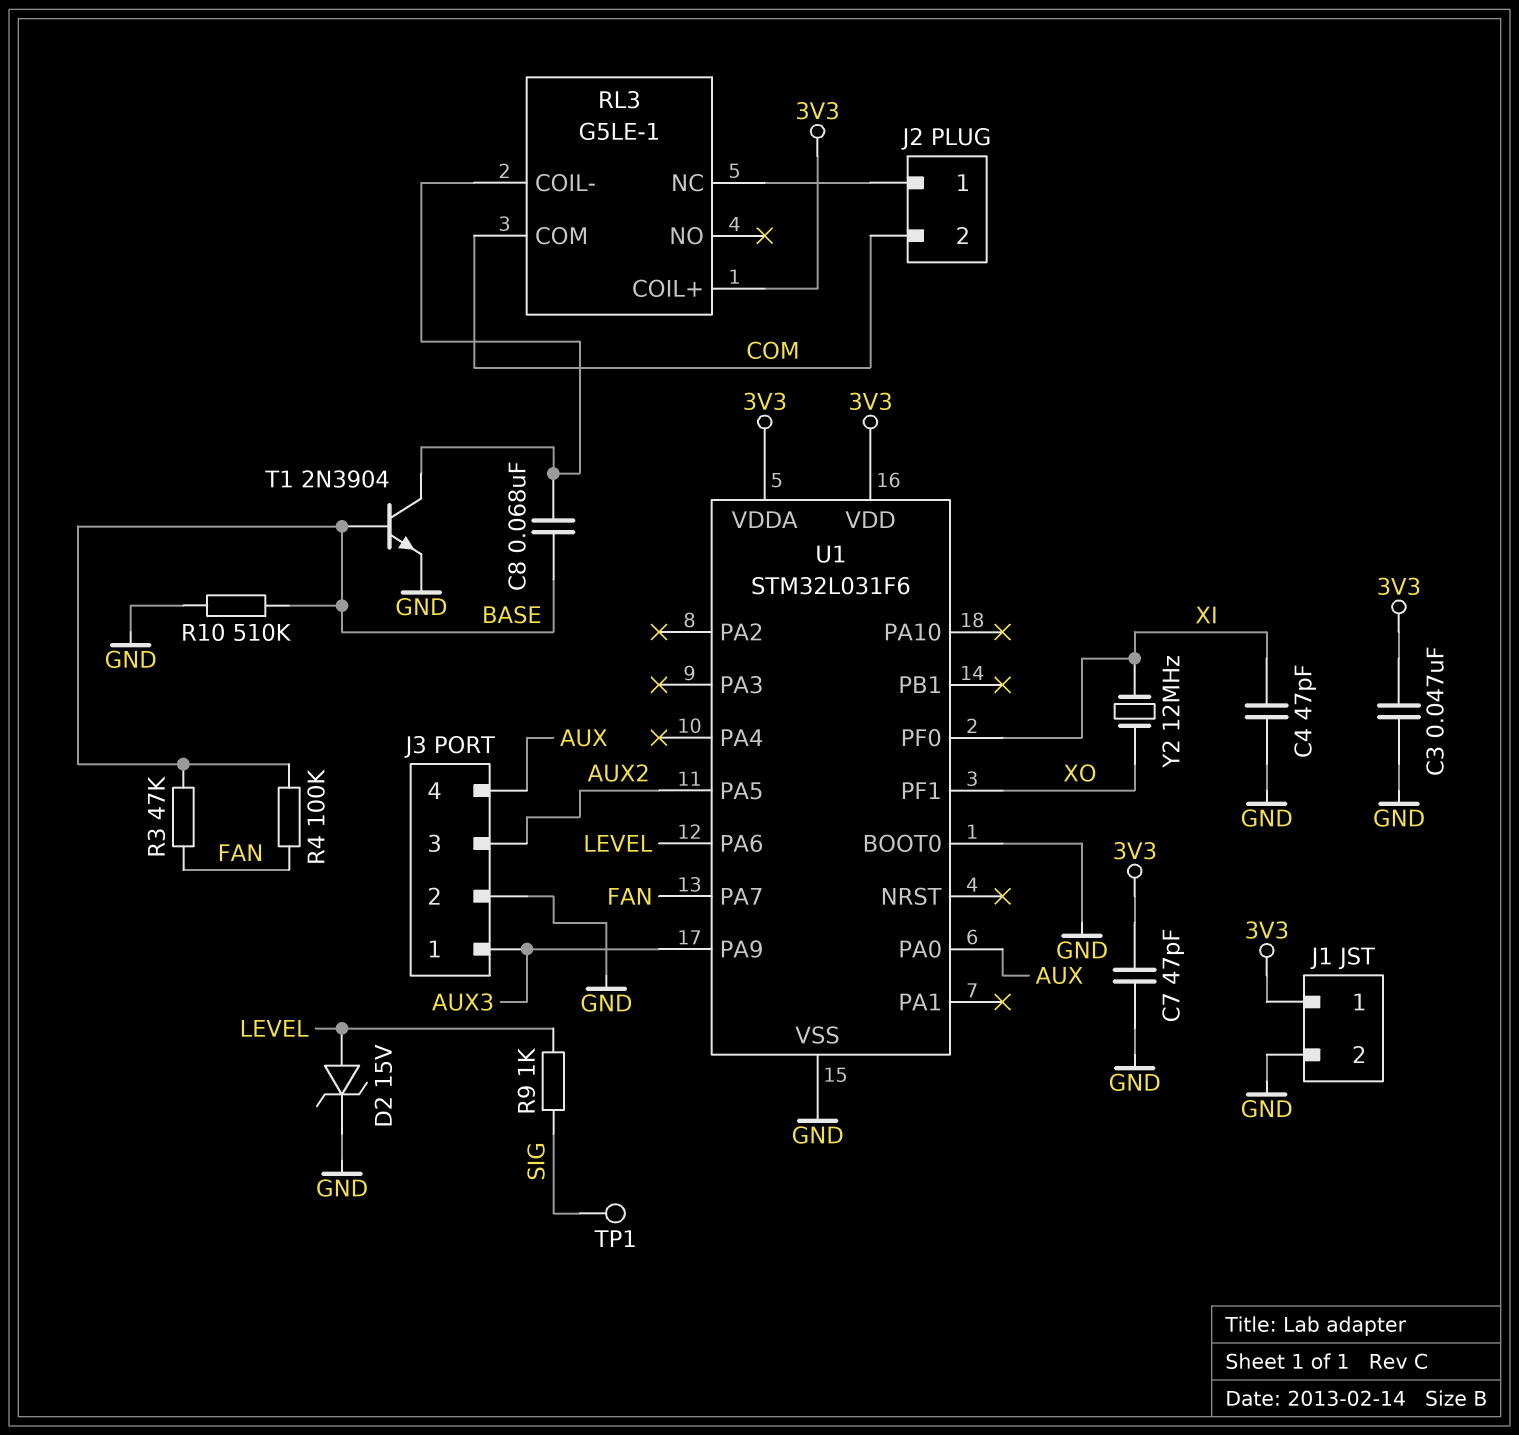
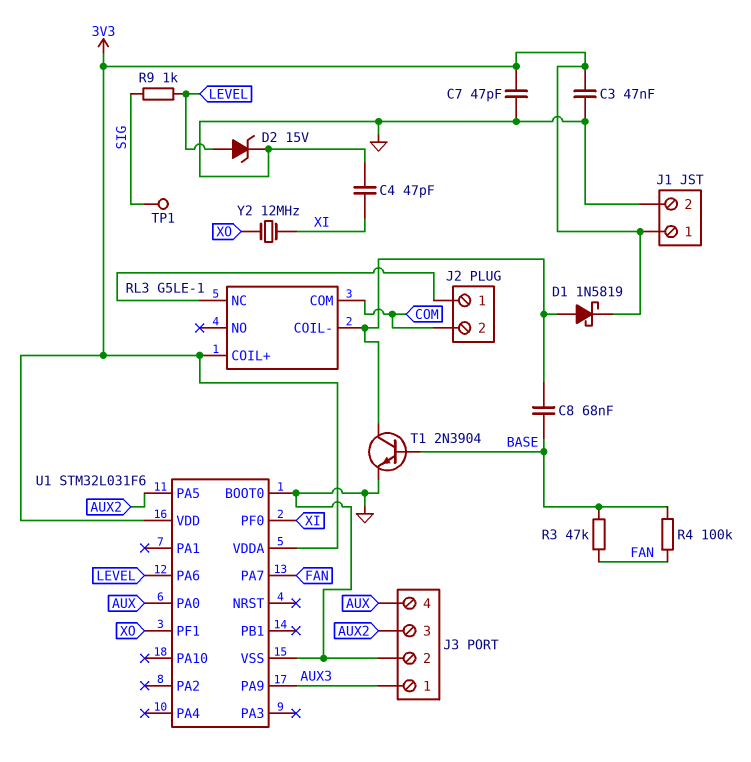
D1: none -> schottky 1N5819 (A RL3/COIL-, K 3V3)
R10: 510k (BASE, GND) -> none

